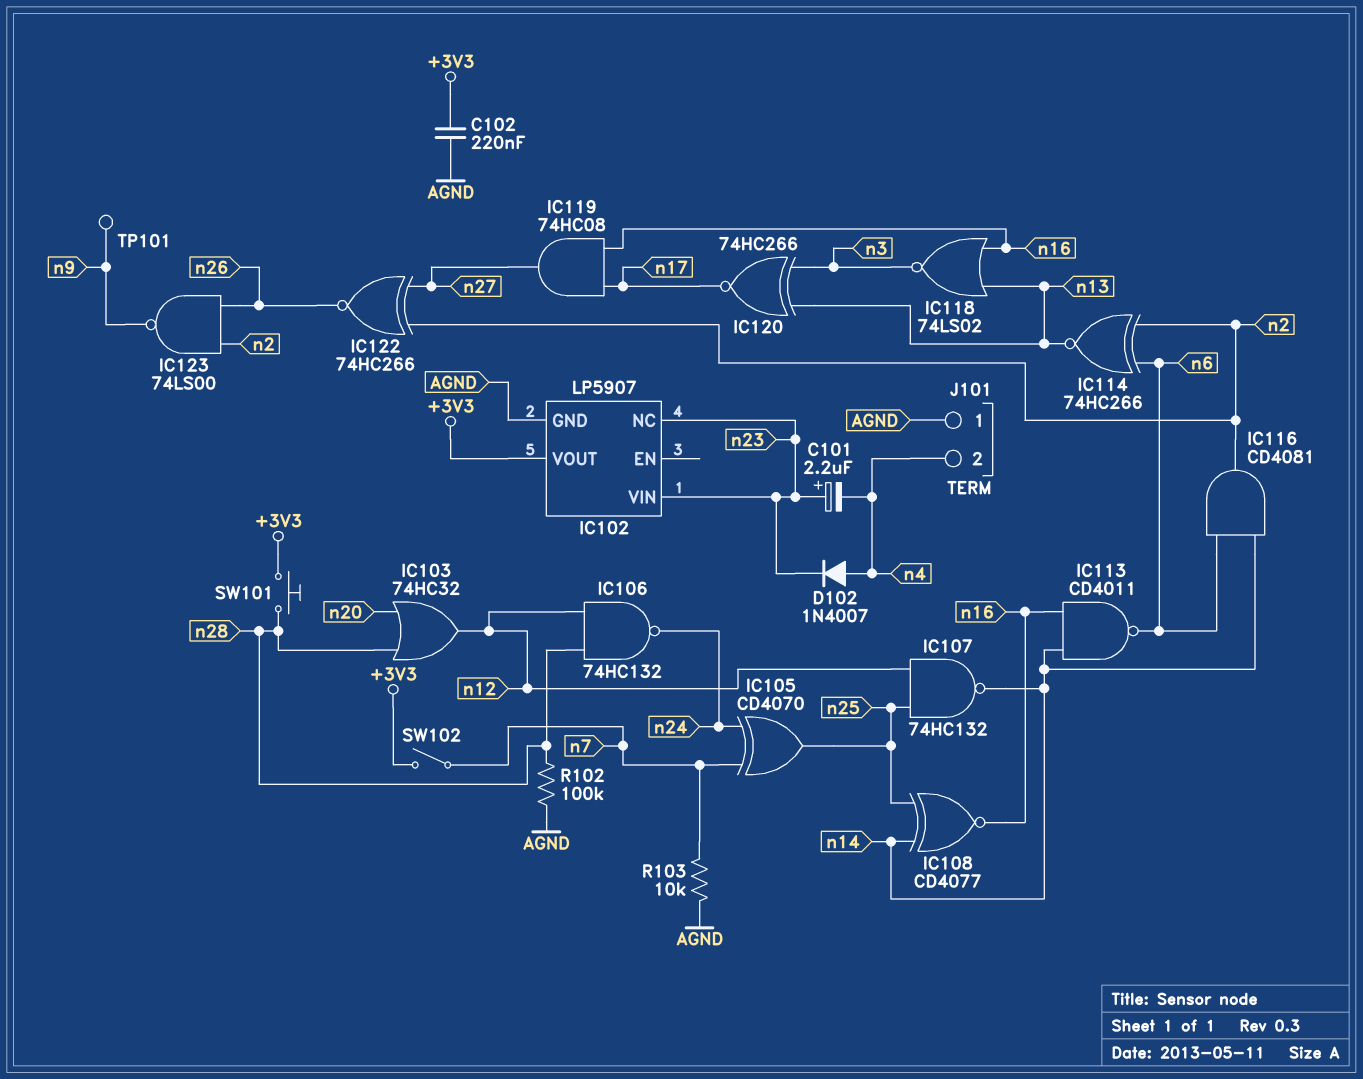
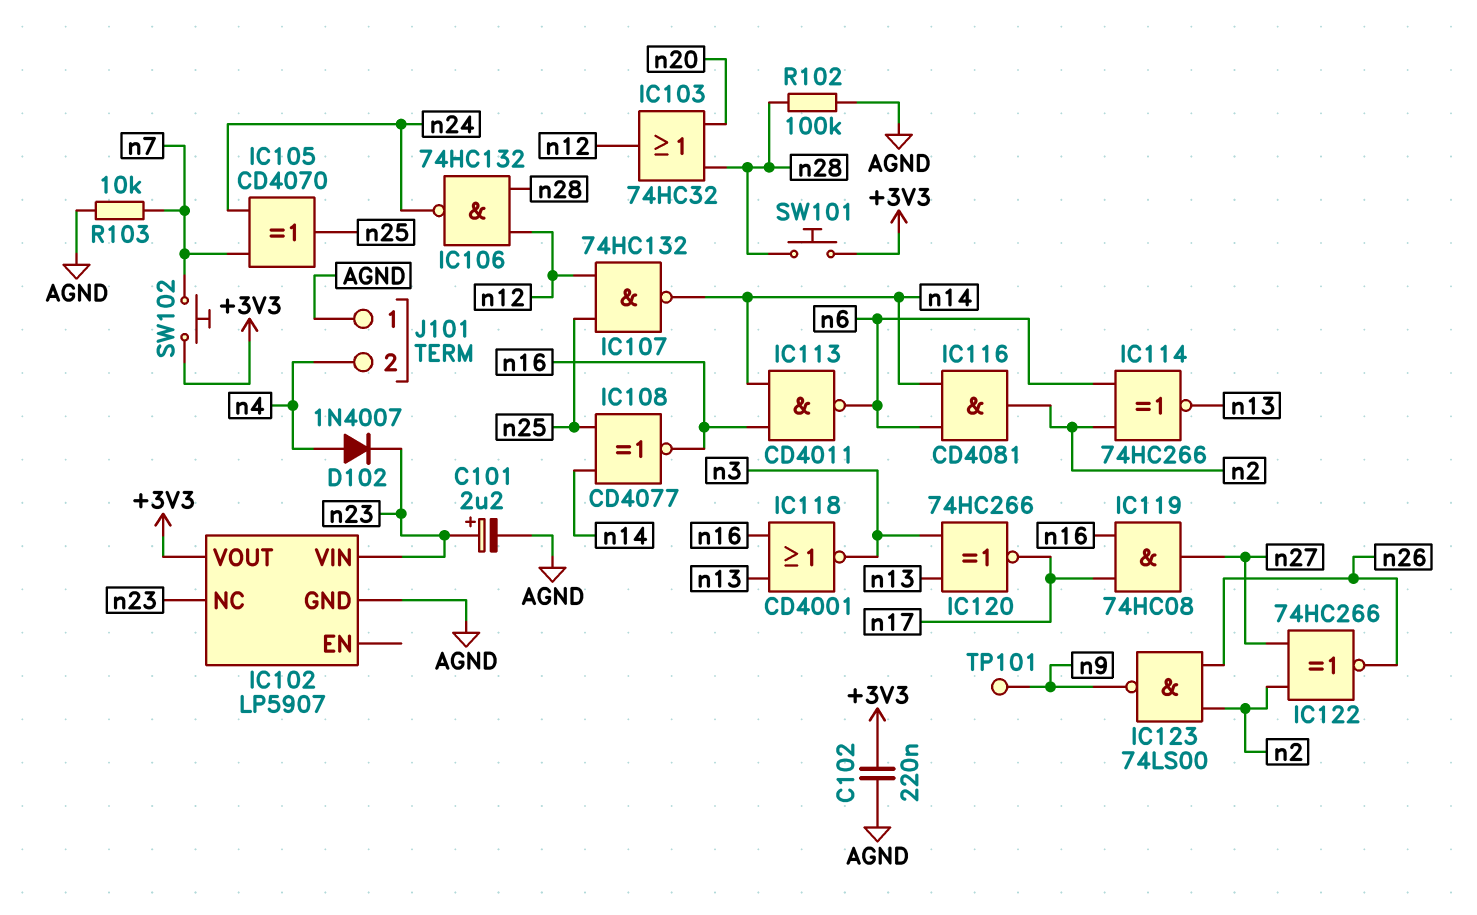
C101: 2.2uF (plus n23, minus n4) -> 2.2uF (plus n23, minus AGND)
IC118: NOR 74LS02 (in n13, in n16, out n3) -> NOR CD4001 (in n13, in n16, out n3)
SW102: switch (+3V3, n7) -> button (+3V3, n7)

